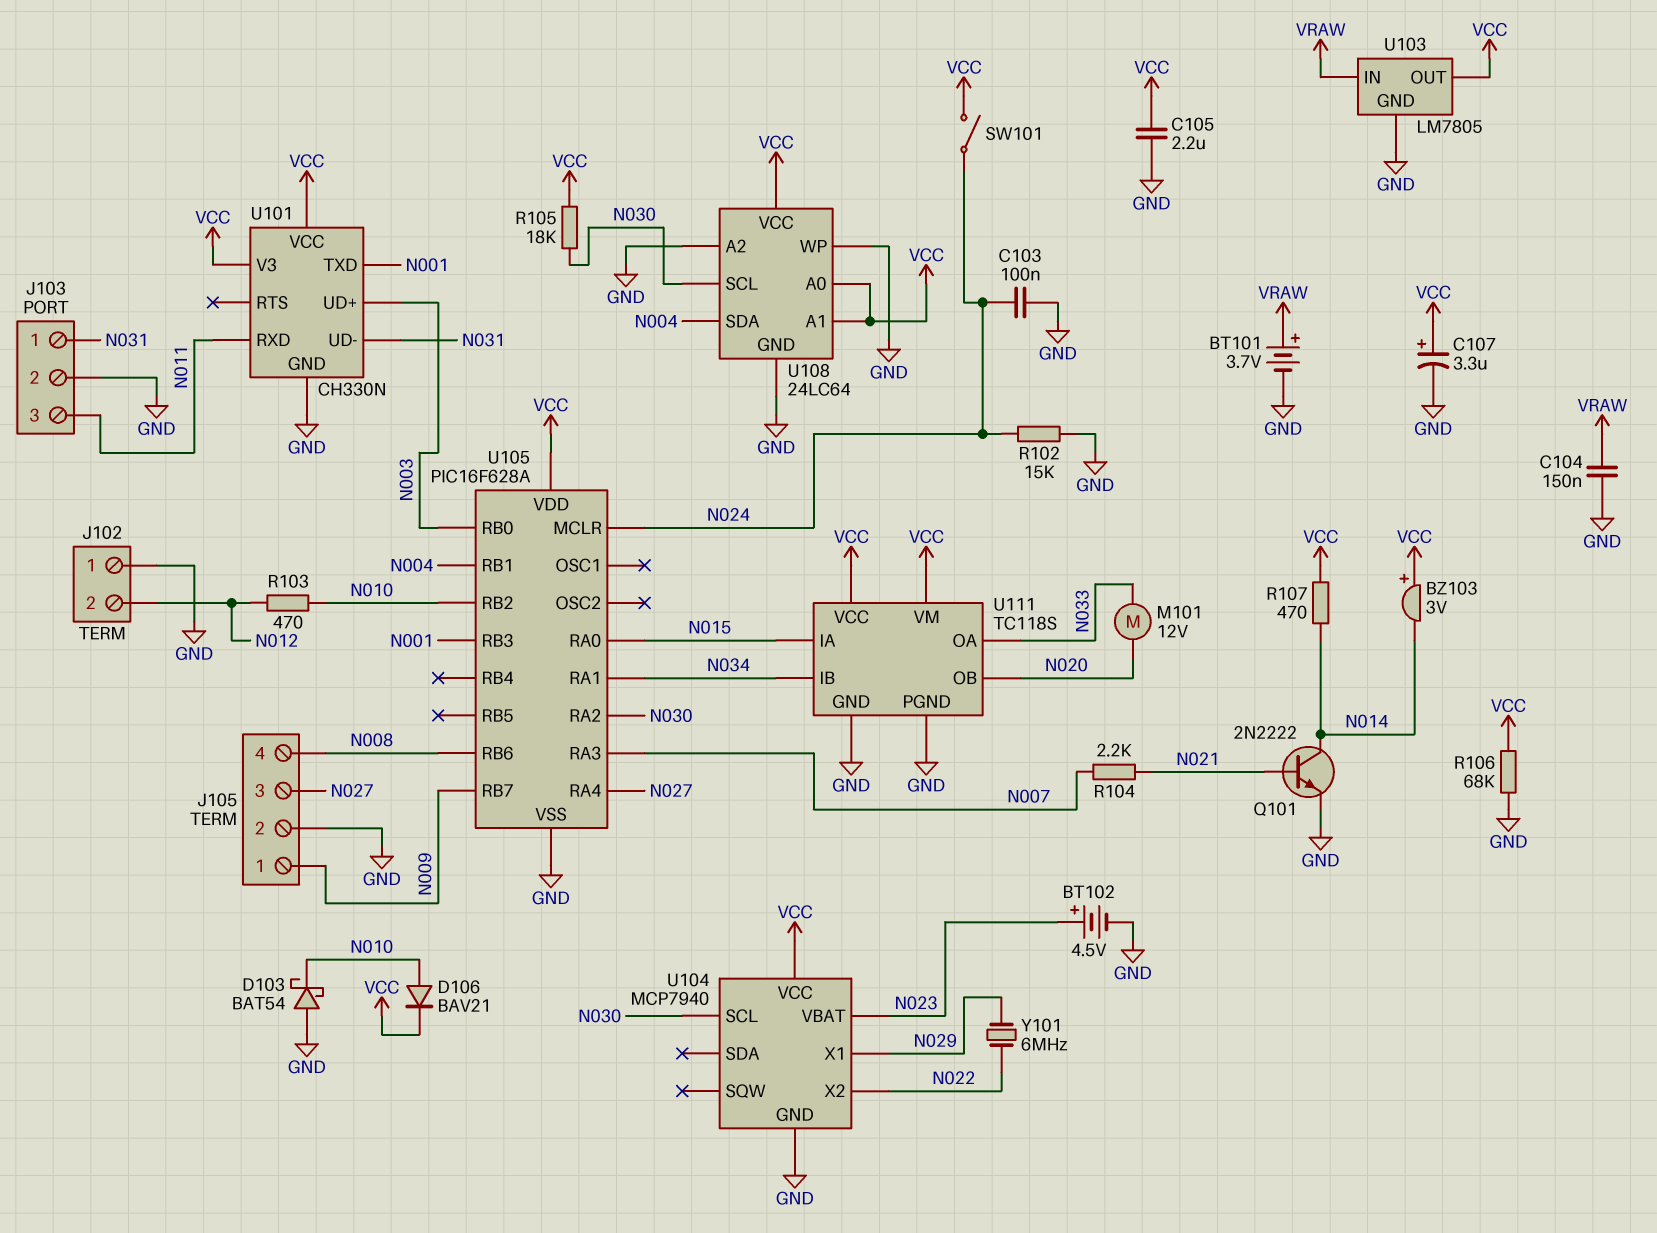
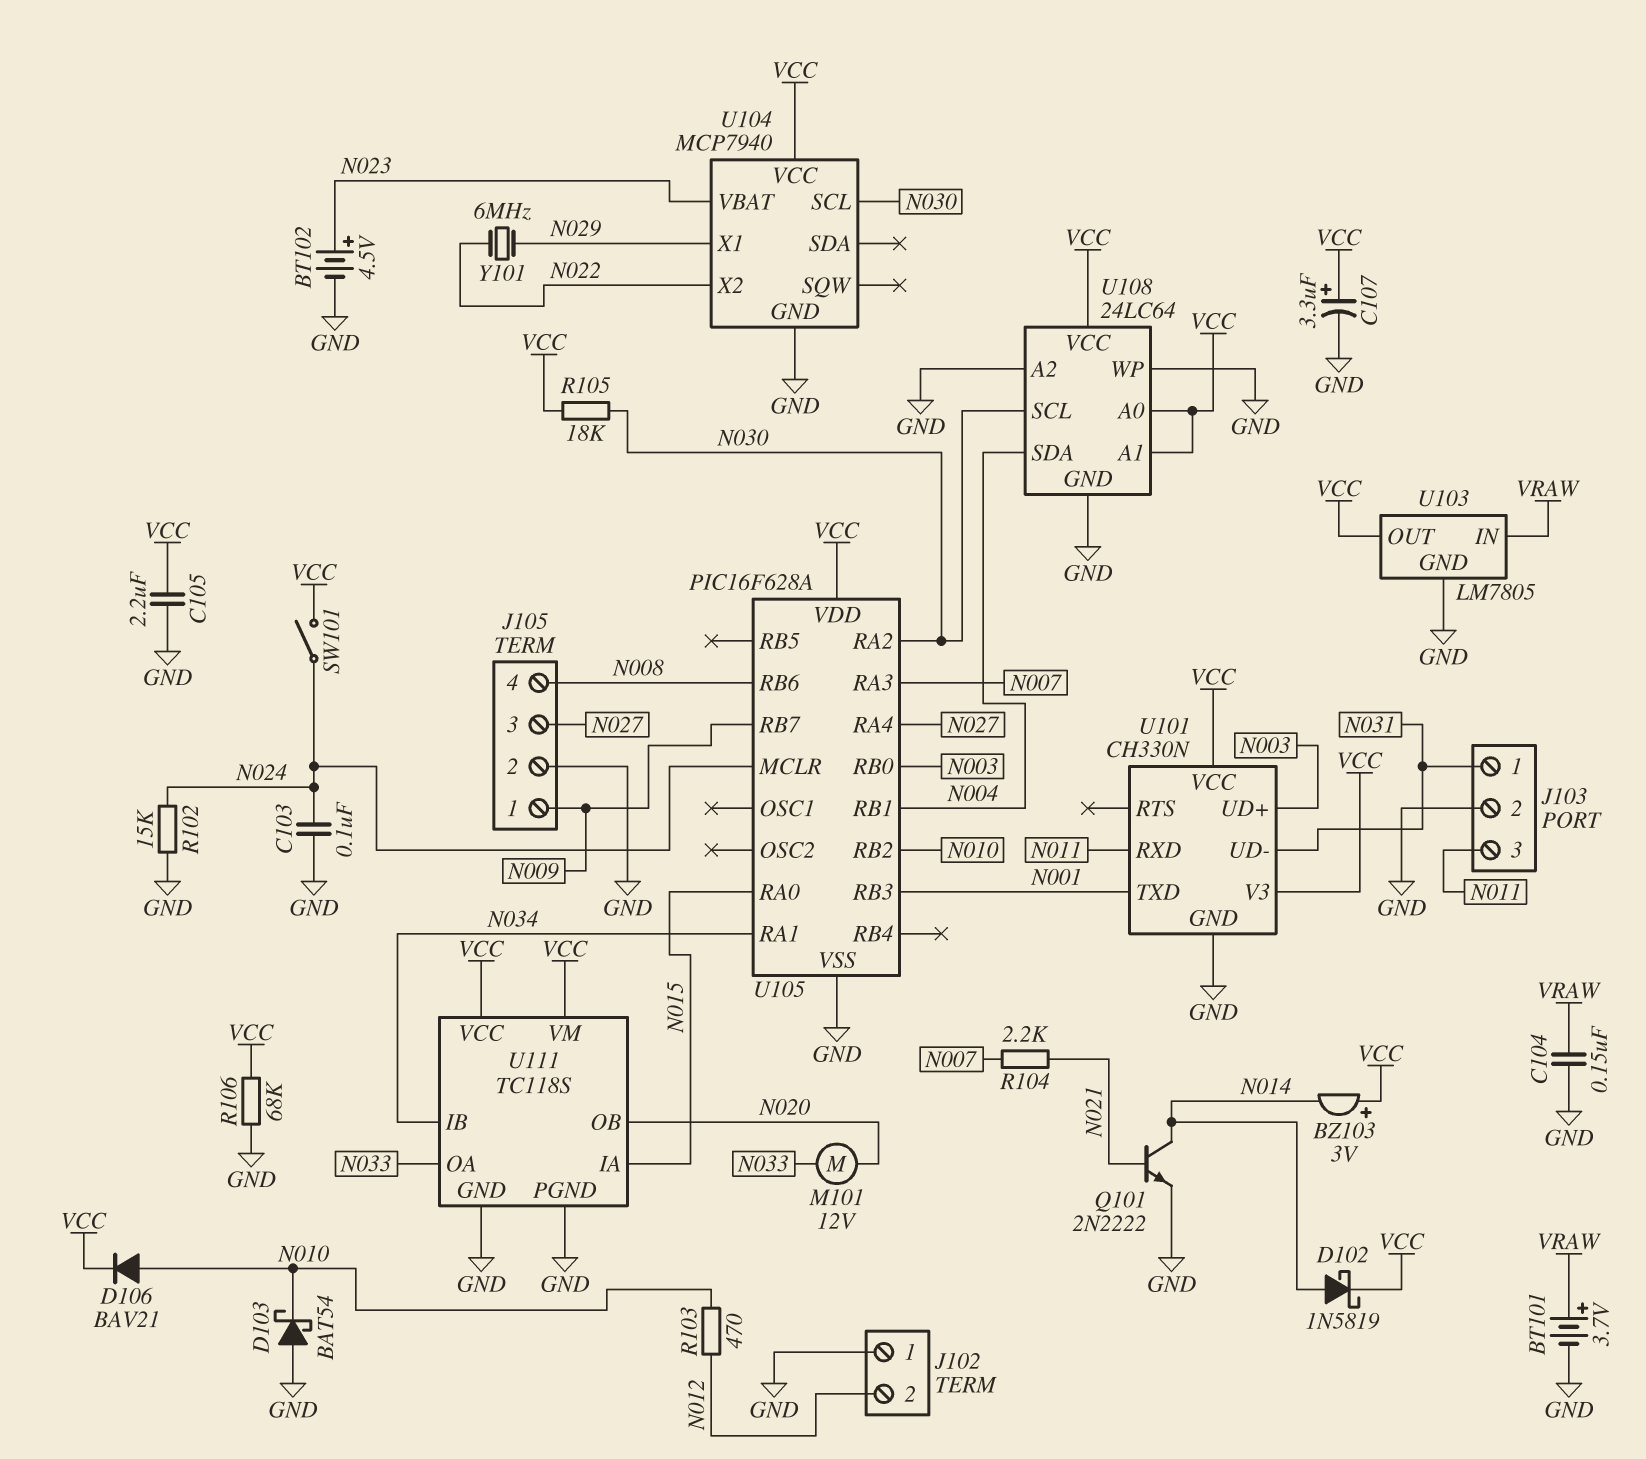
D102: none -> schottky 1N5819 (A N014, K VCC)
R107: 470 (N014, VCC) -> none

